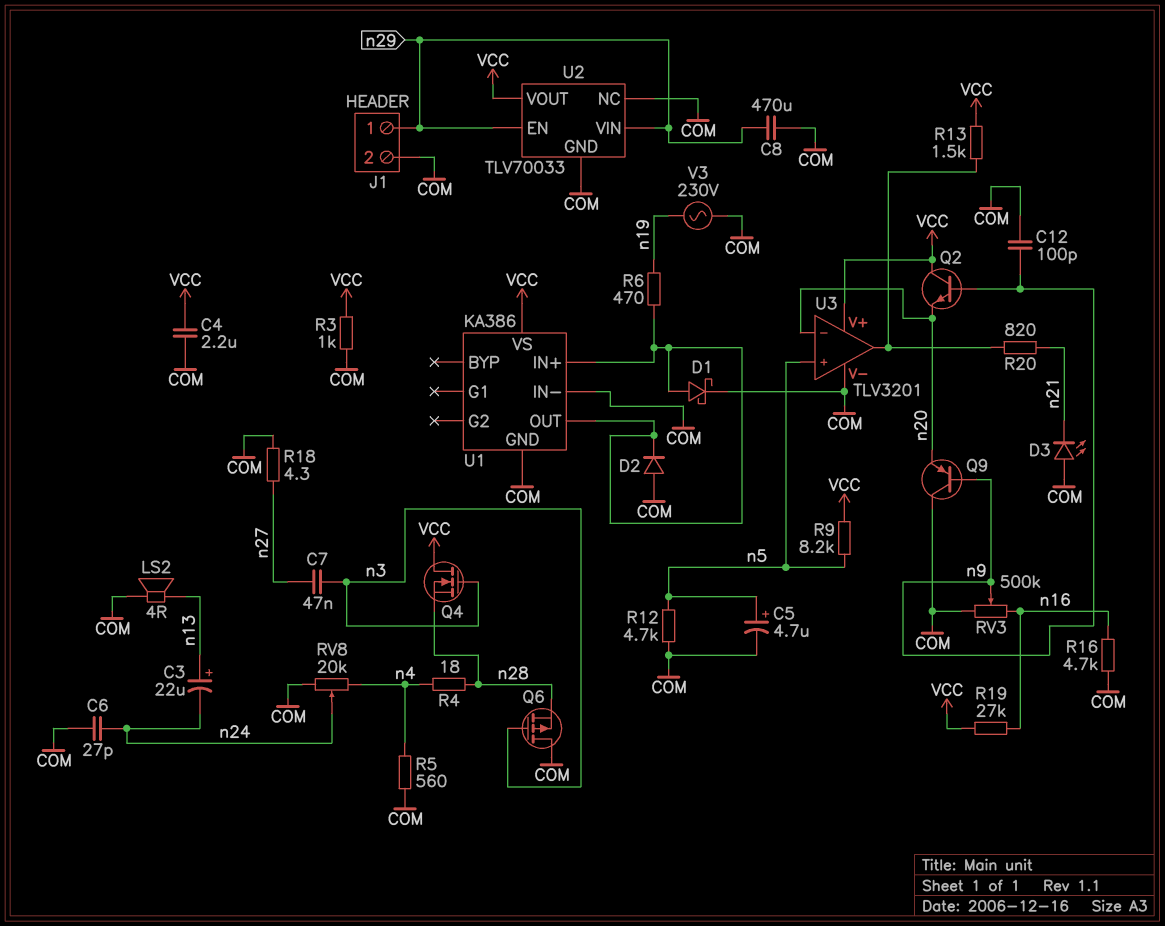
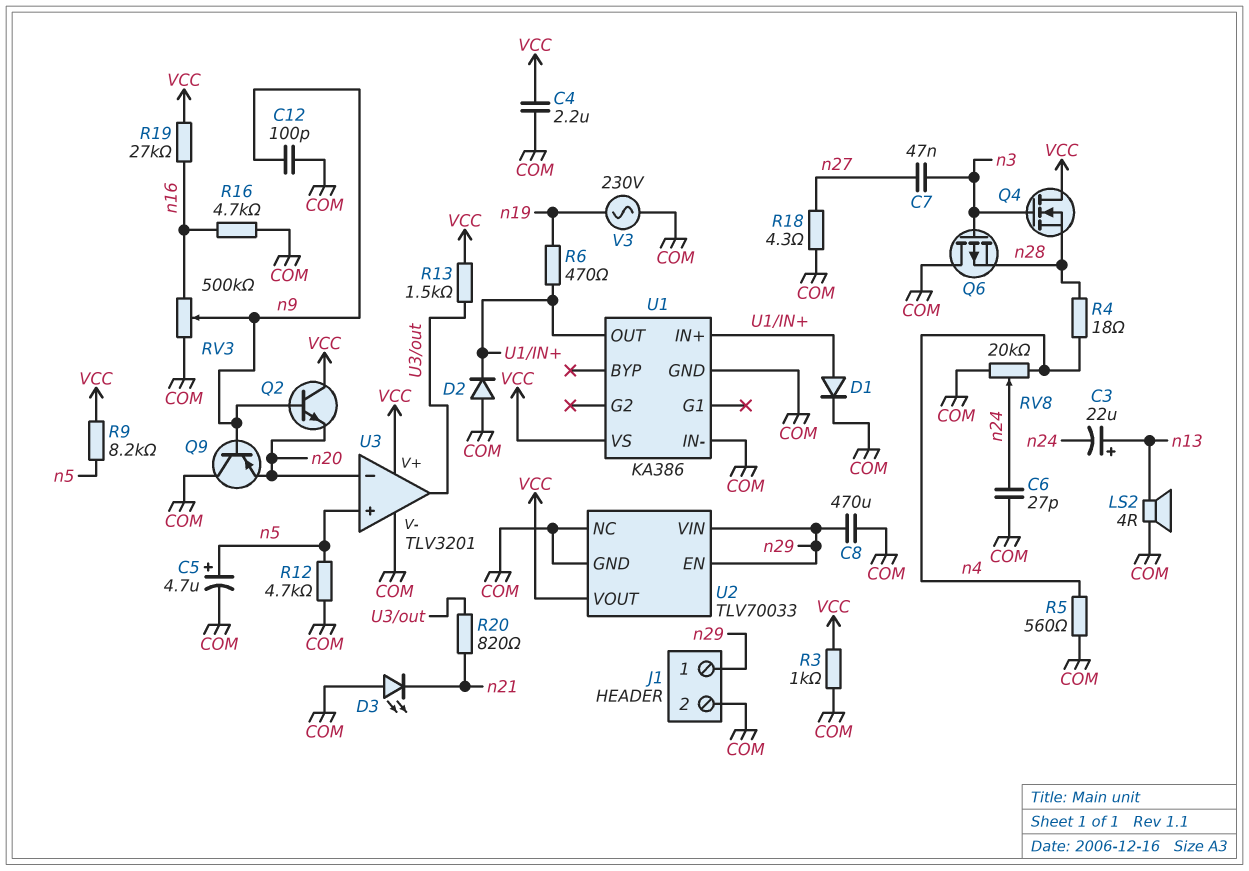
D1: schottky (A U1/IN+, K COM) -> diode (A U1/IN+, K COM)

